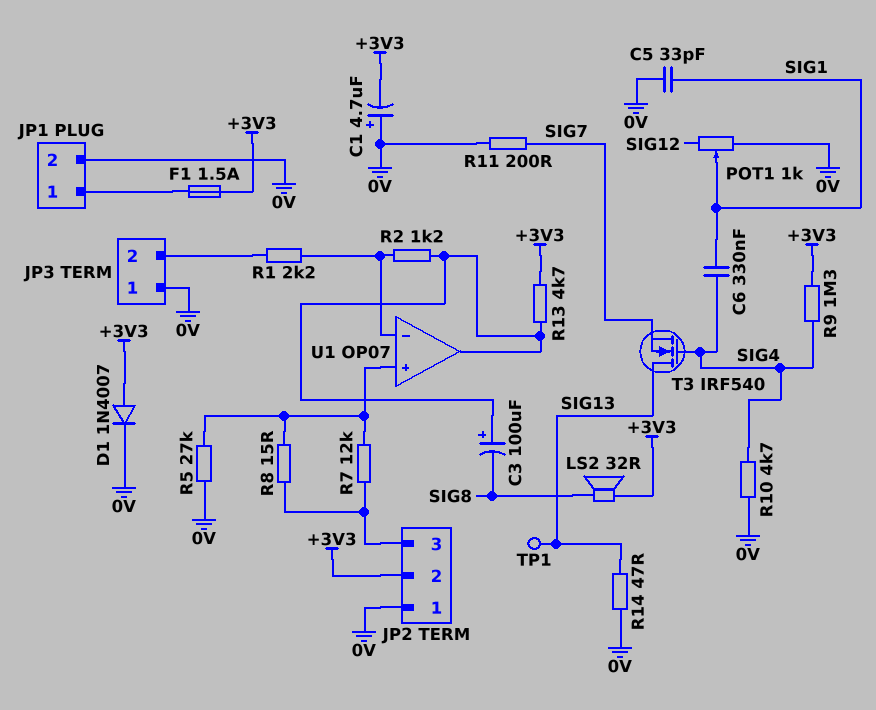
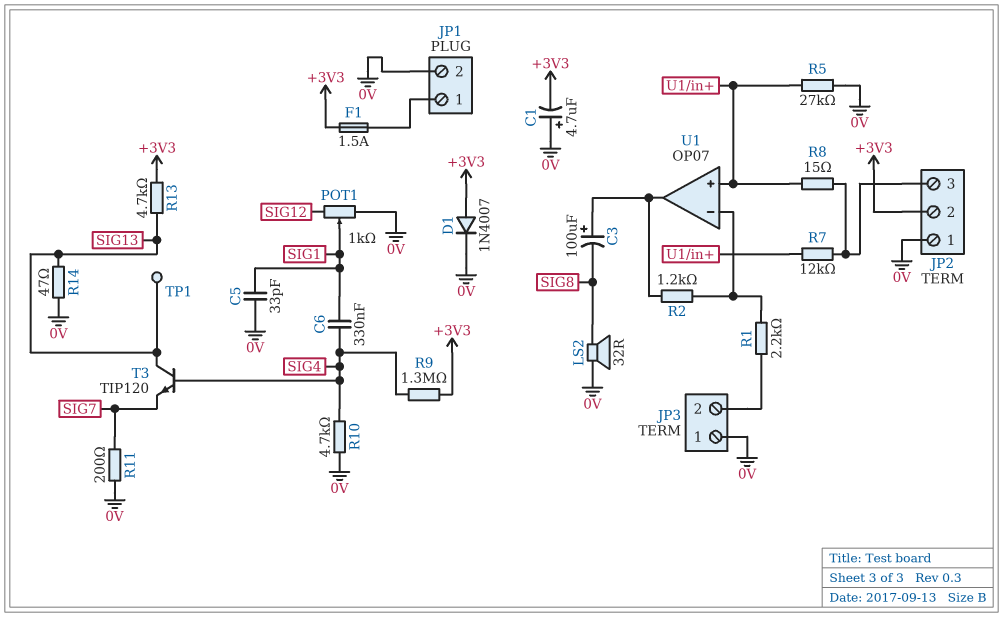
LS2: speaker 32R (+3V3, SIG8) -> speaker 32R (0V, SIG8)
R13: 4.7k (+3V3, U1/out) -> 4.7k (+3V3, SIG13)
T3: NMOS IRF540 (G SIG4, D SIG13, S SIG7) -> NPN TIP120 (B SIG4, C SIG13, E SIG7)

